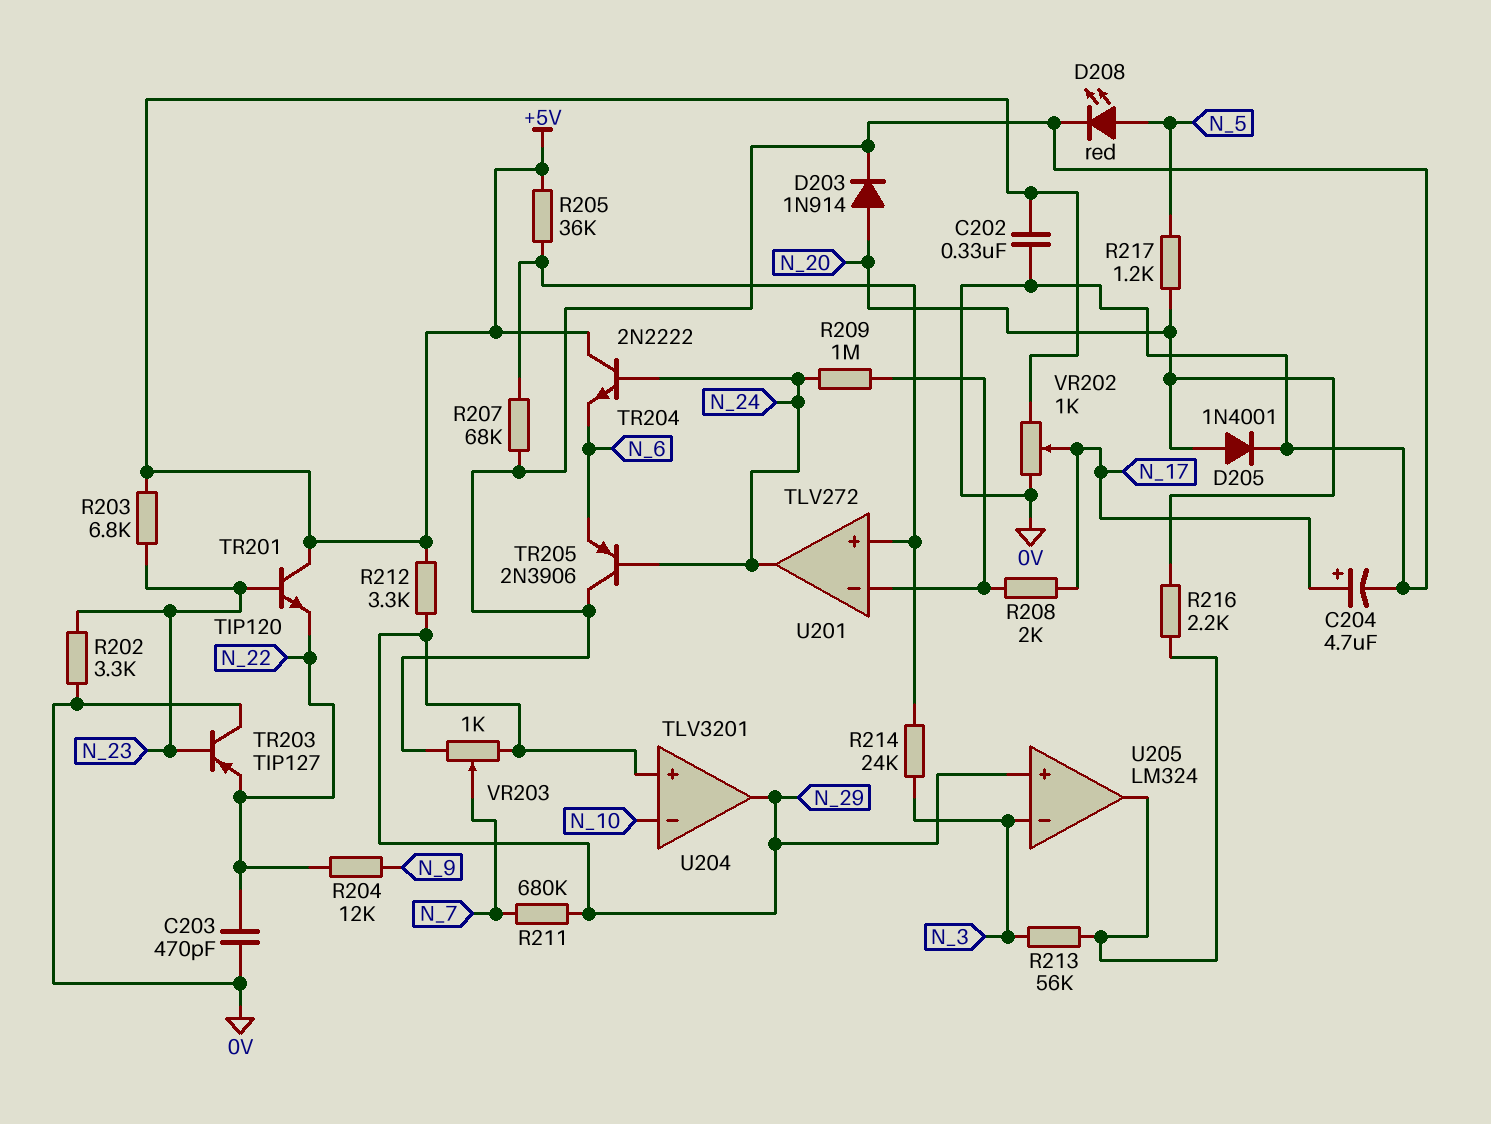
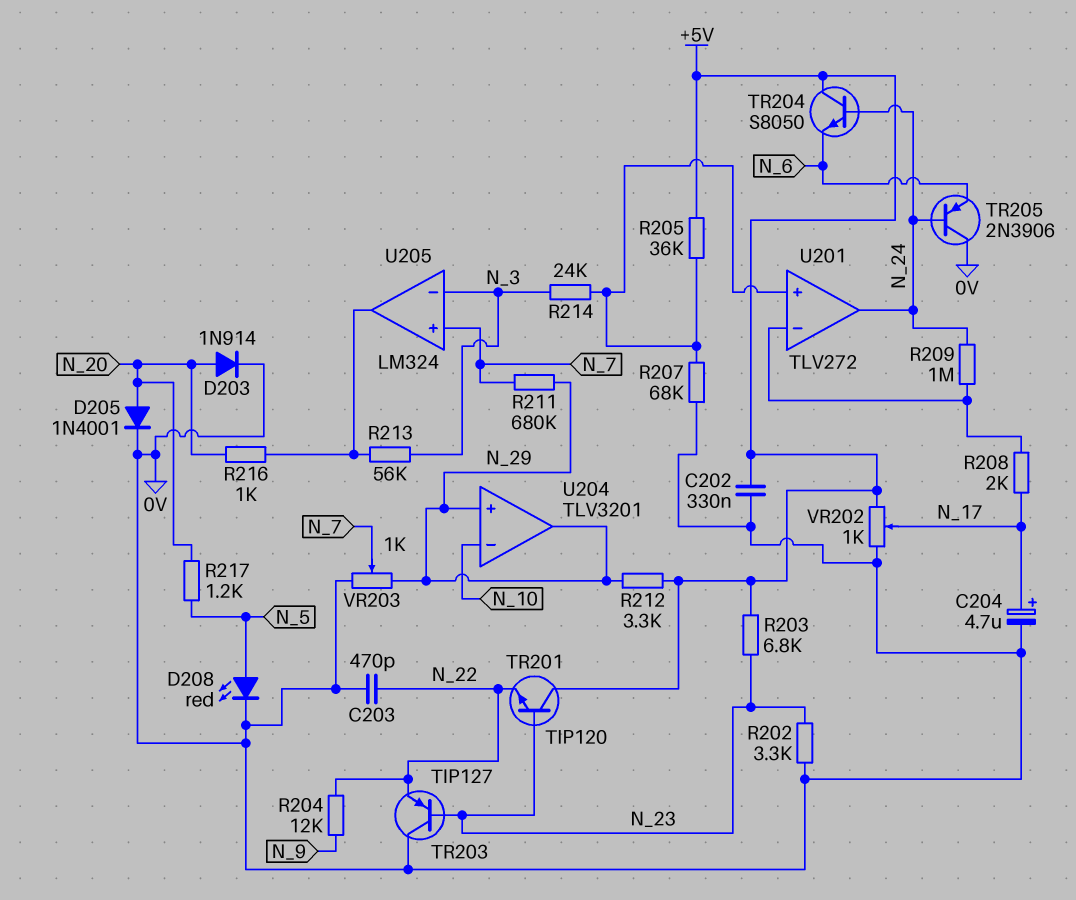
R216: 2.2k (N_20, U205/out) -> 1k (N_20, U205/out)
TR204: NPN 2N2222 (B N_24, C +5V, E N_6) -> NPN S8050 (B N_24, C +5V, E N_6)
U205 pin in+: N_29 -> N_7

